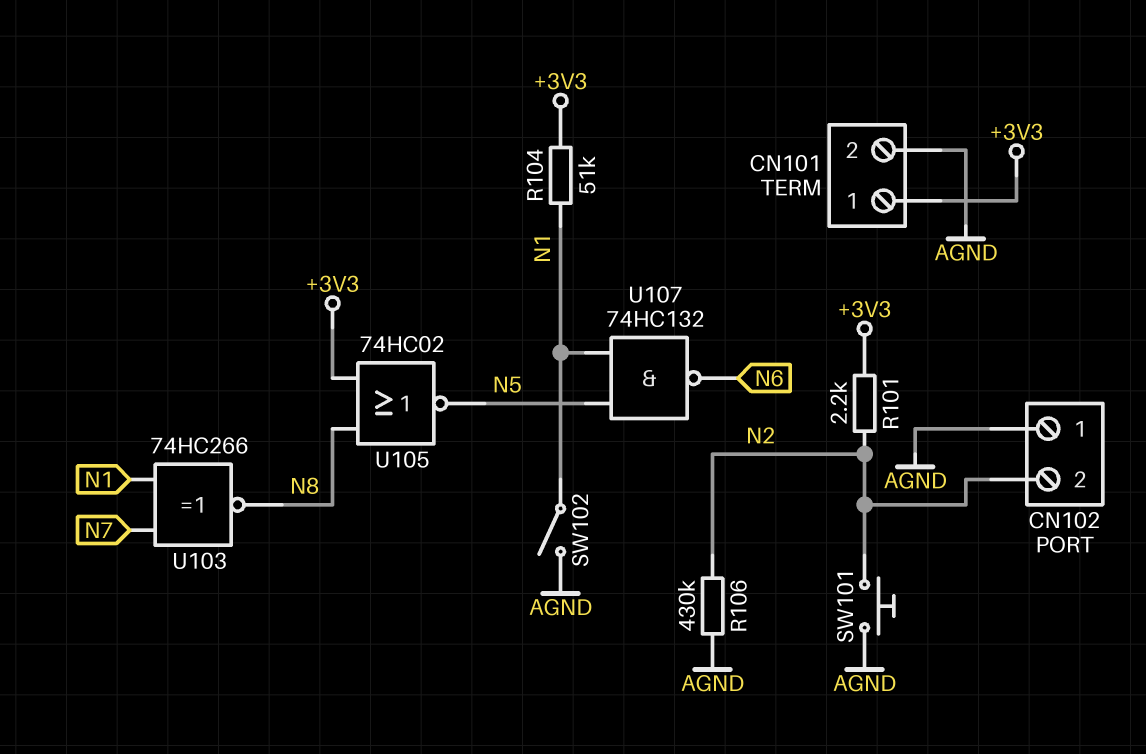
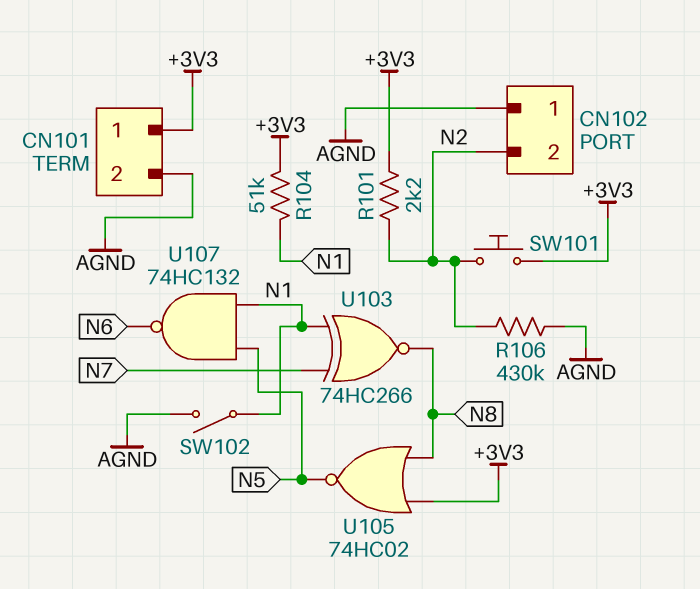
SW101: button (AGND, N2) -> button (+3V3, N2)

